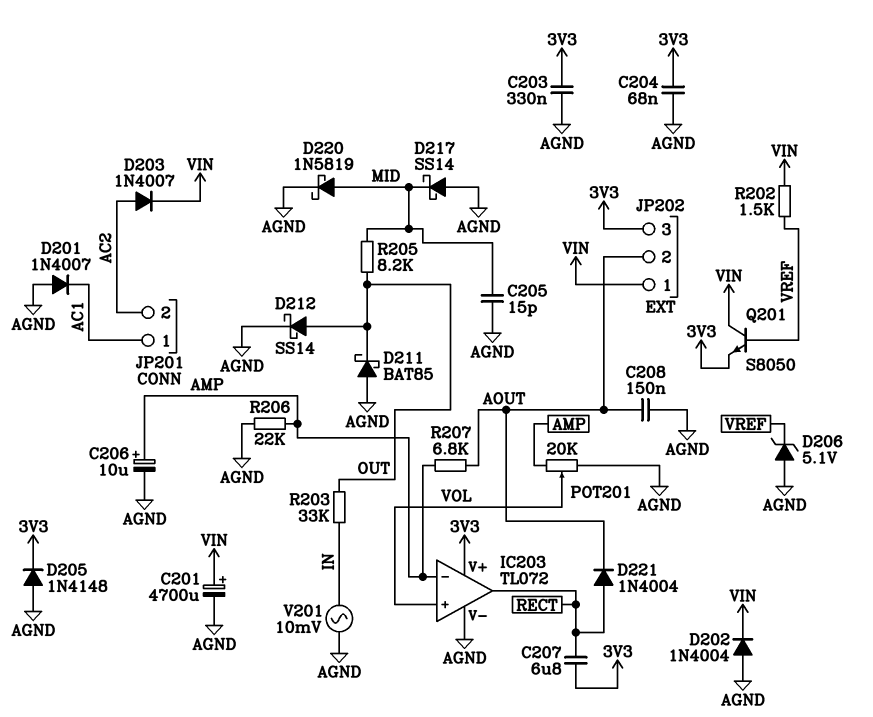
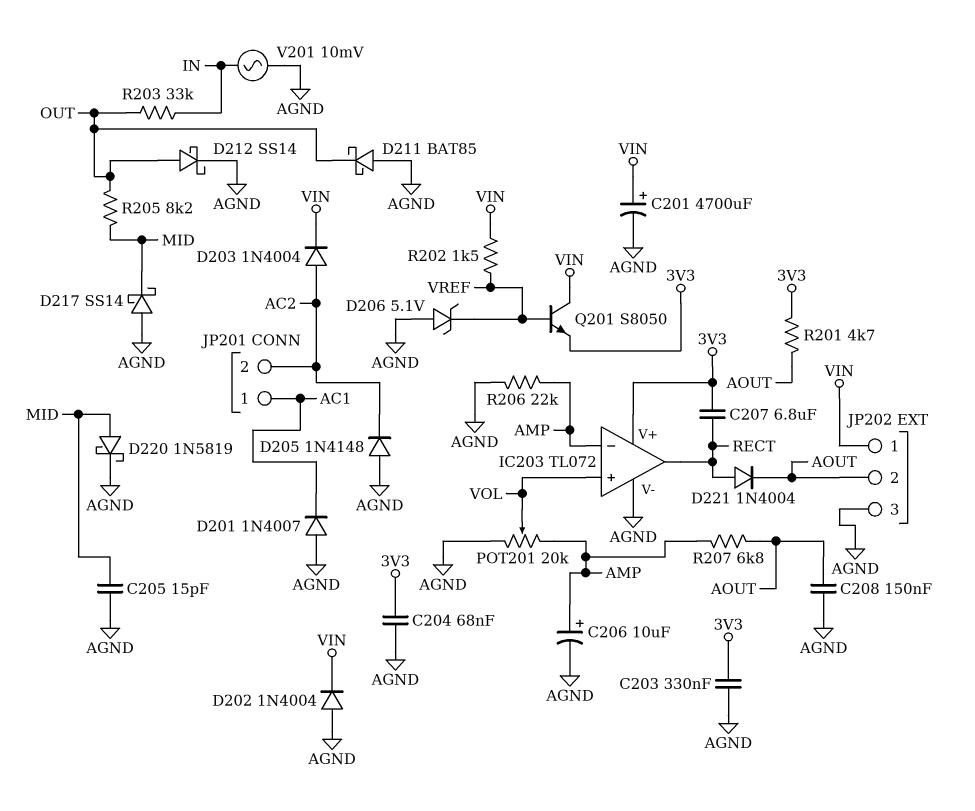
D203: diode 1N4007 (A AC2, K VIN) -> diode 1N4004 (A AC2, K VIN)
D205: diode 1N4148 (A AGND, K 3V3) -> diode 1N4148 (A AGND, K AC2)
JP202 pin 3: 3V3 -> AGND
R201: none -> 4.7k (3V3, AOUT)

